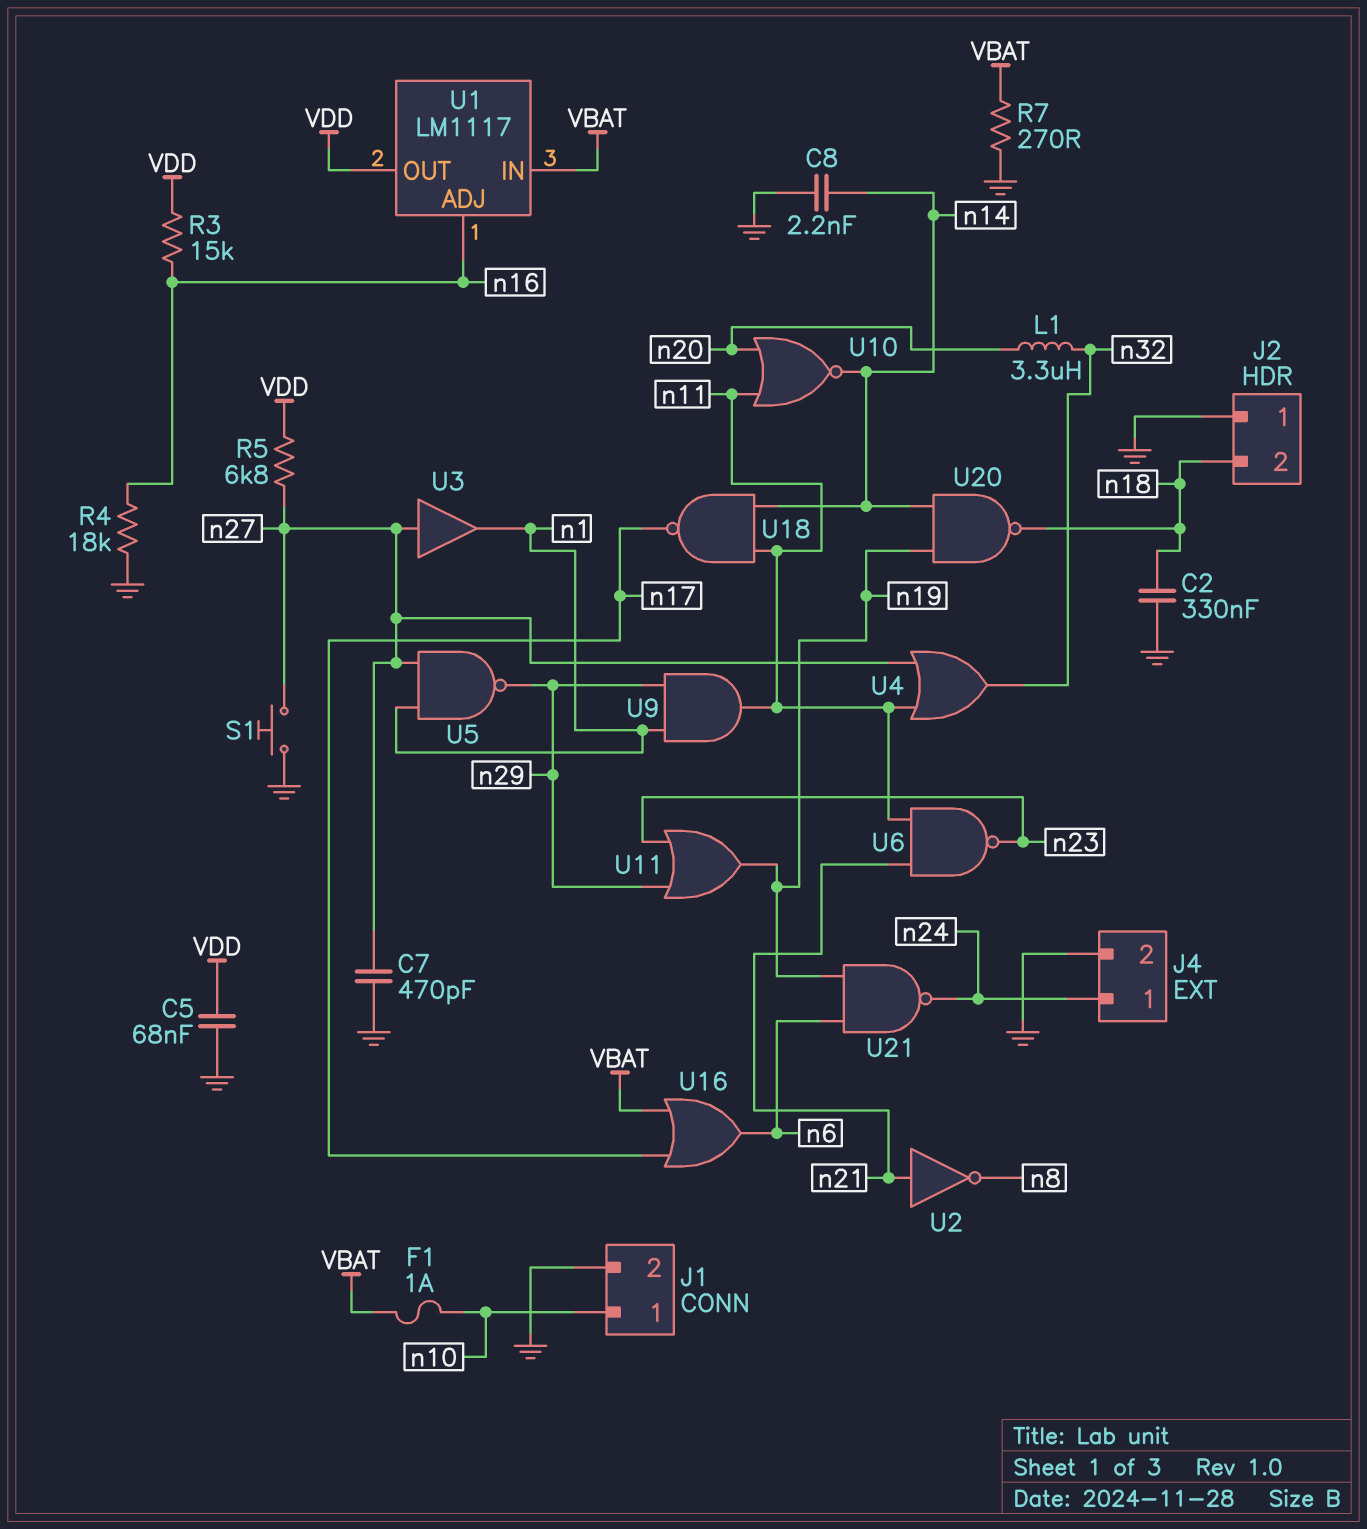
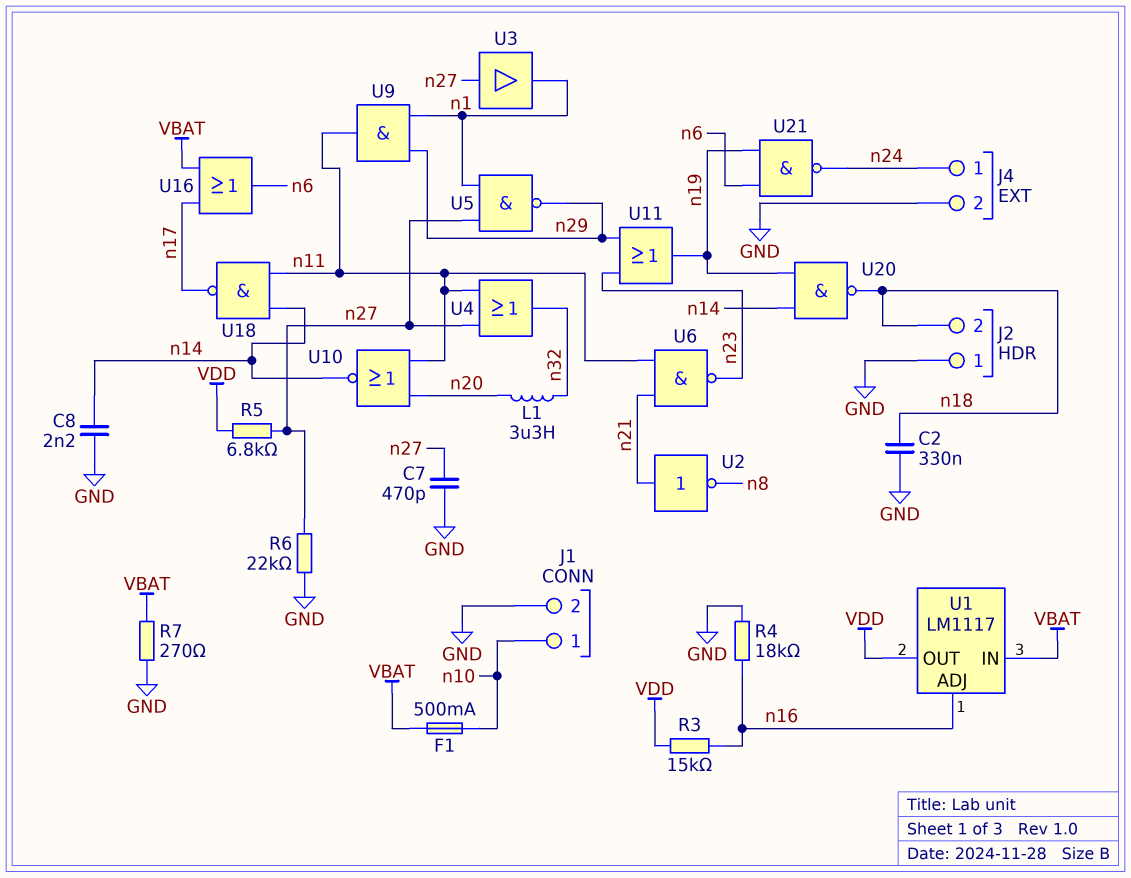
C5: 68nF (GND, VDD) -> none
F1: 1A (VBAT, n10) -> 500mA (VBAT, n10)
R6: none -> 22k (GND, n27)
S1: button (GND, n27) -> none

